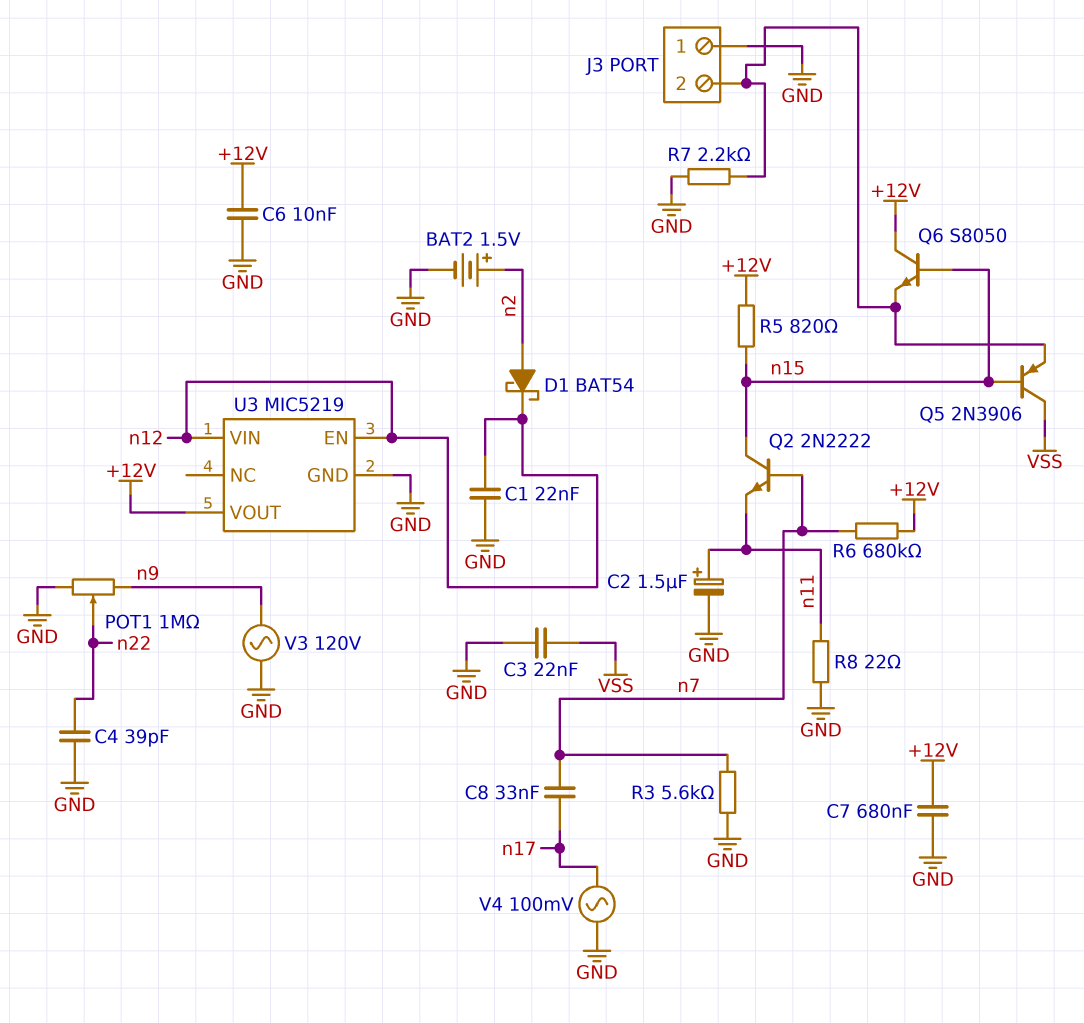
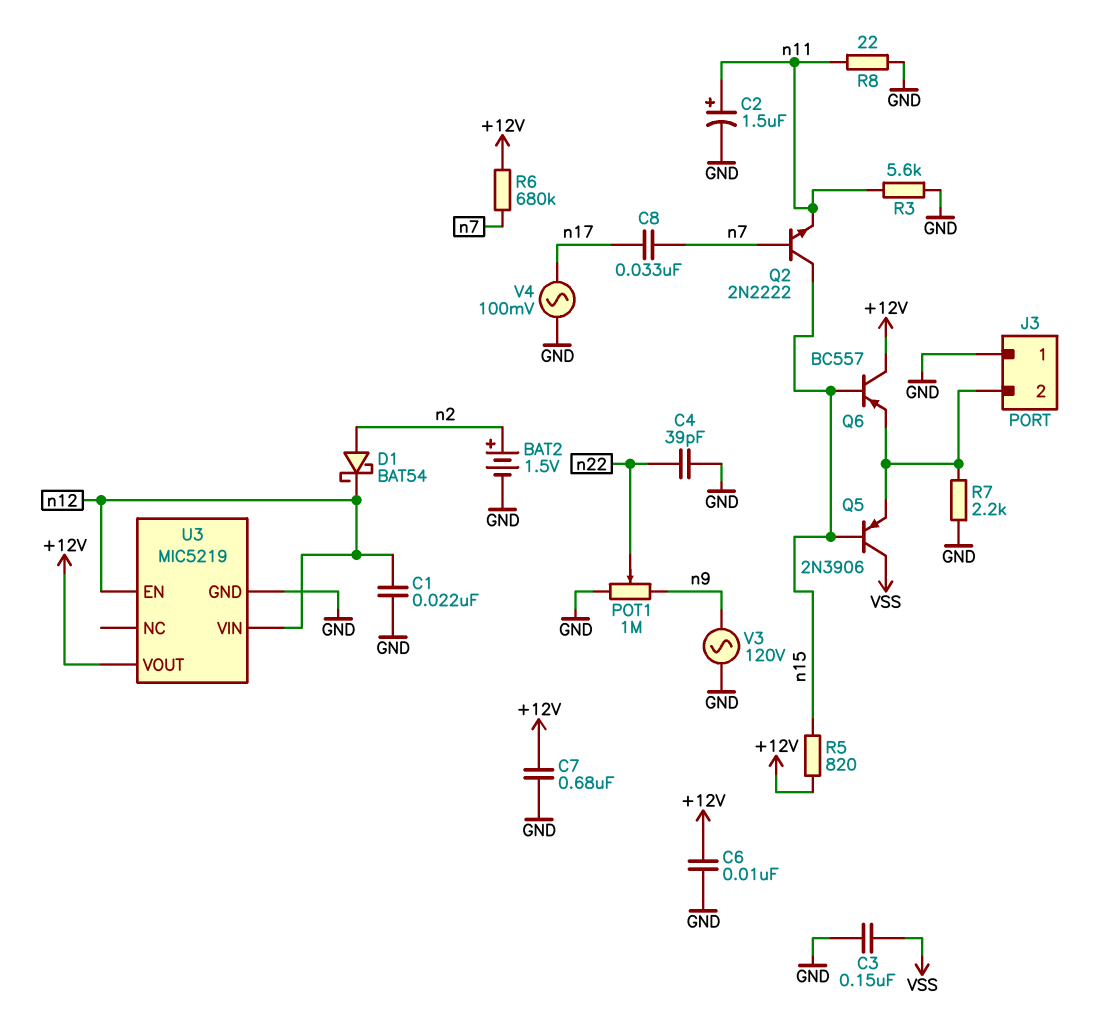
C3: 22nF (GND, VSS) -> 150nF (GND, VSS)
Q6: NPN S8050 (B n15, C +12V, E J3/2) -> PNP BC557 (B n15, C +12V, E J3/2)
R3: 5.6k (GND, n7) -> 5.6k (GND, n11)

